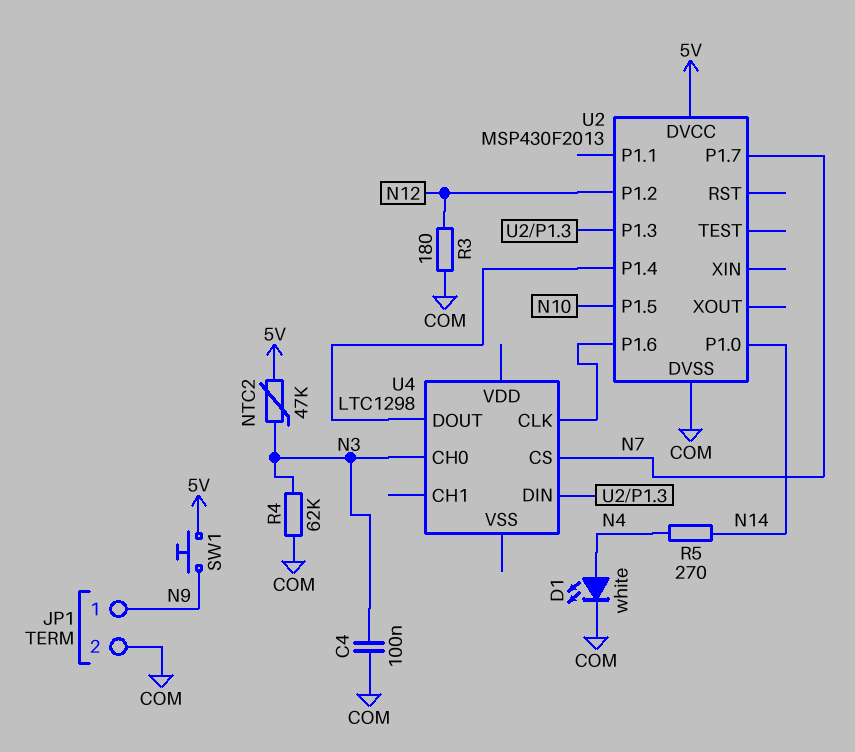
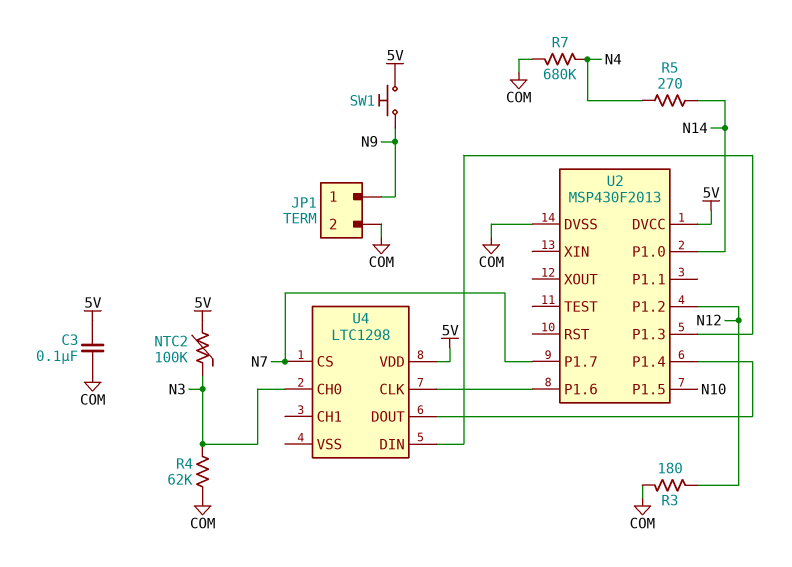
C3: none -> 100nF (5V, COM)
C4: 100nF (COM, N3) -> none
D1: LED white (A N4, K COM) -> none
NTC2: 47k (5V, N3) -> 100k (5V, N3)
R7: none -> 680k (COM, N4)
U4 pin VDD: none -> 5V

